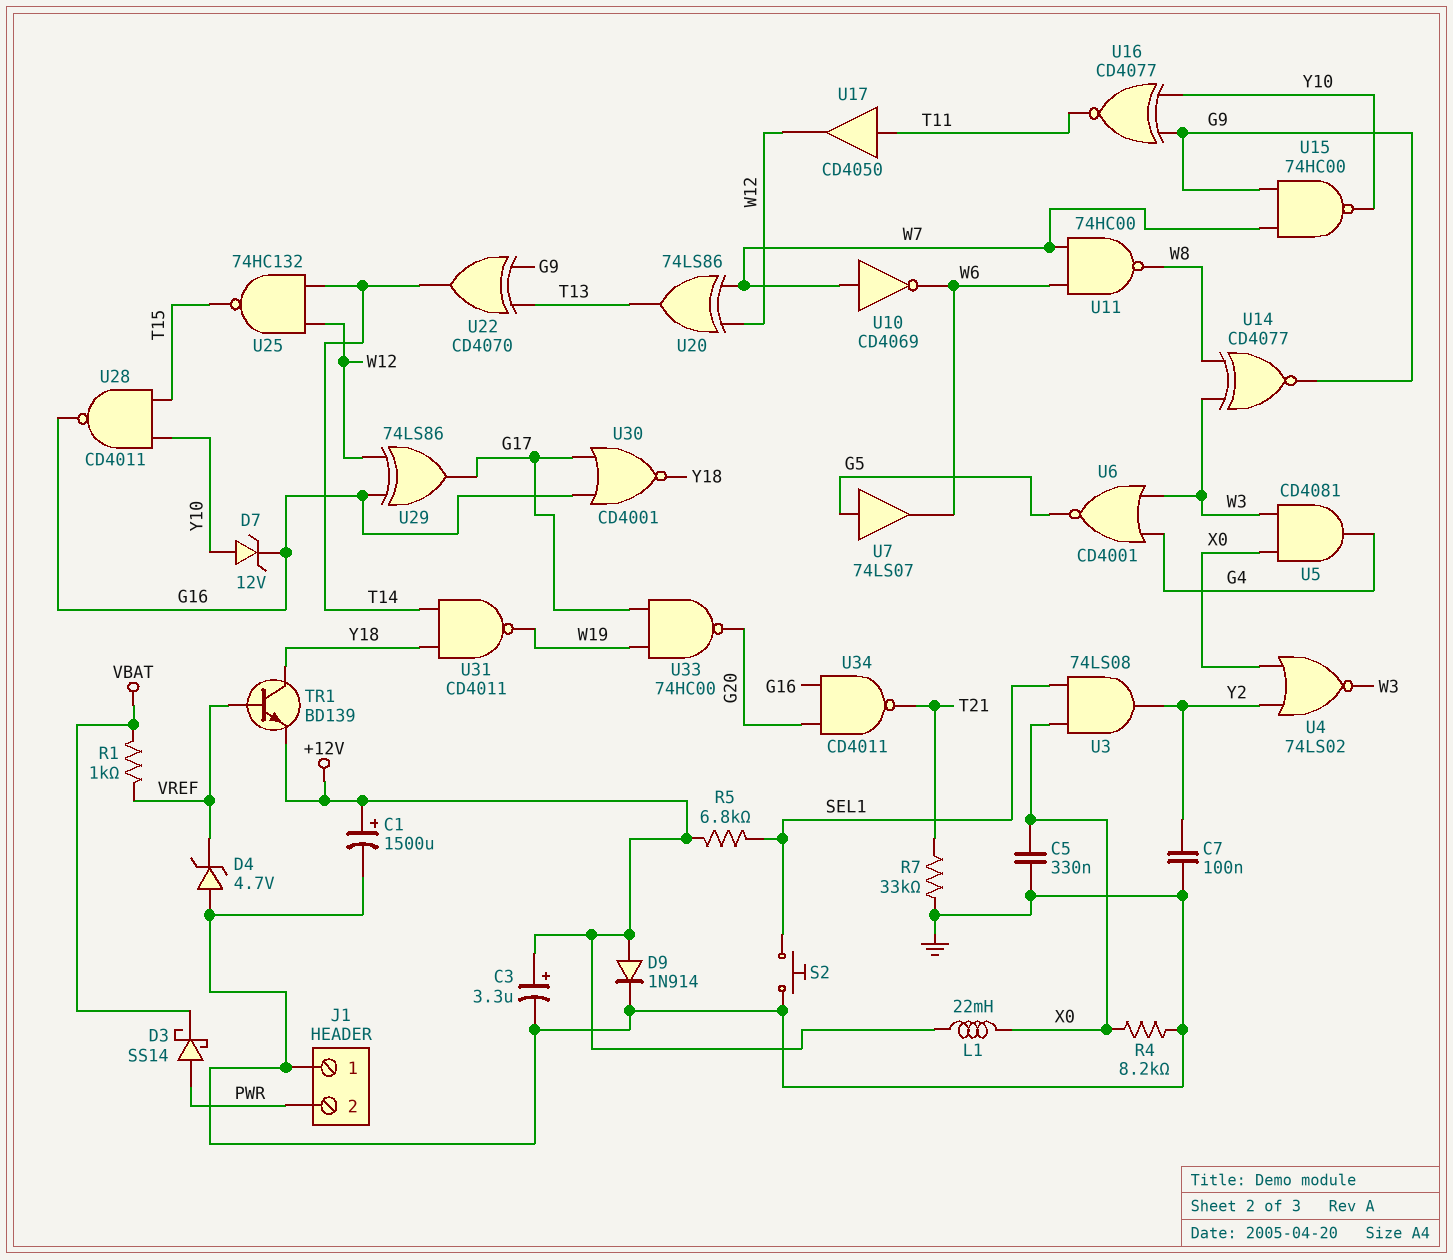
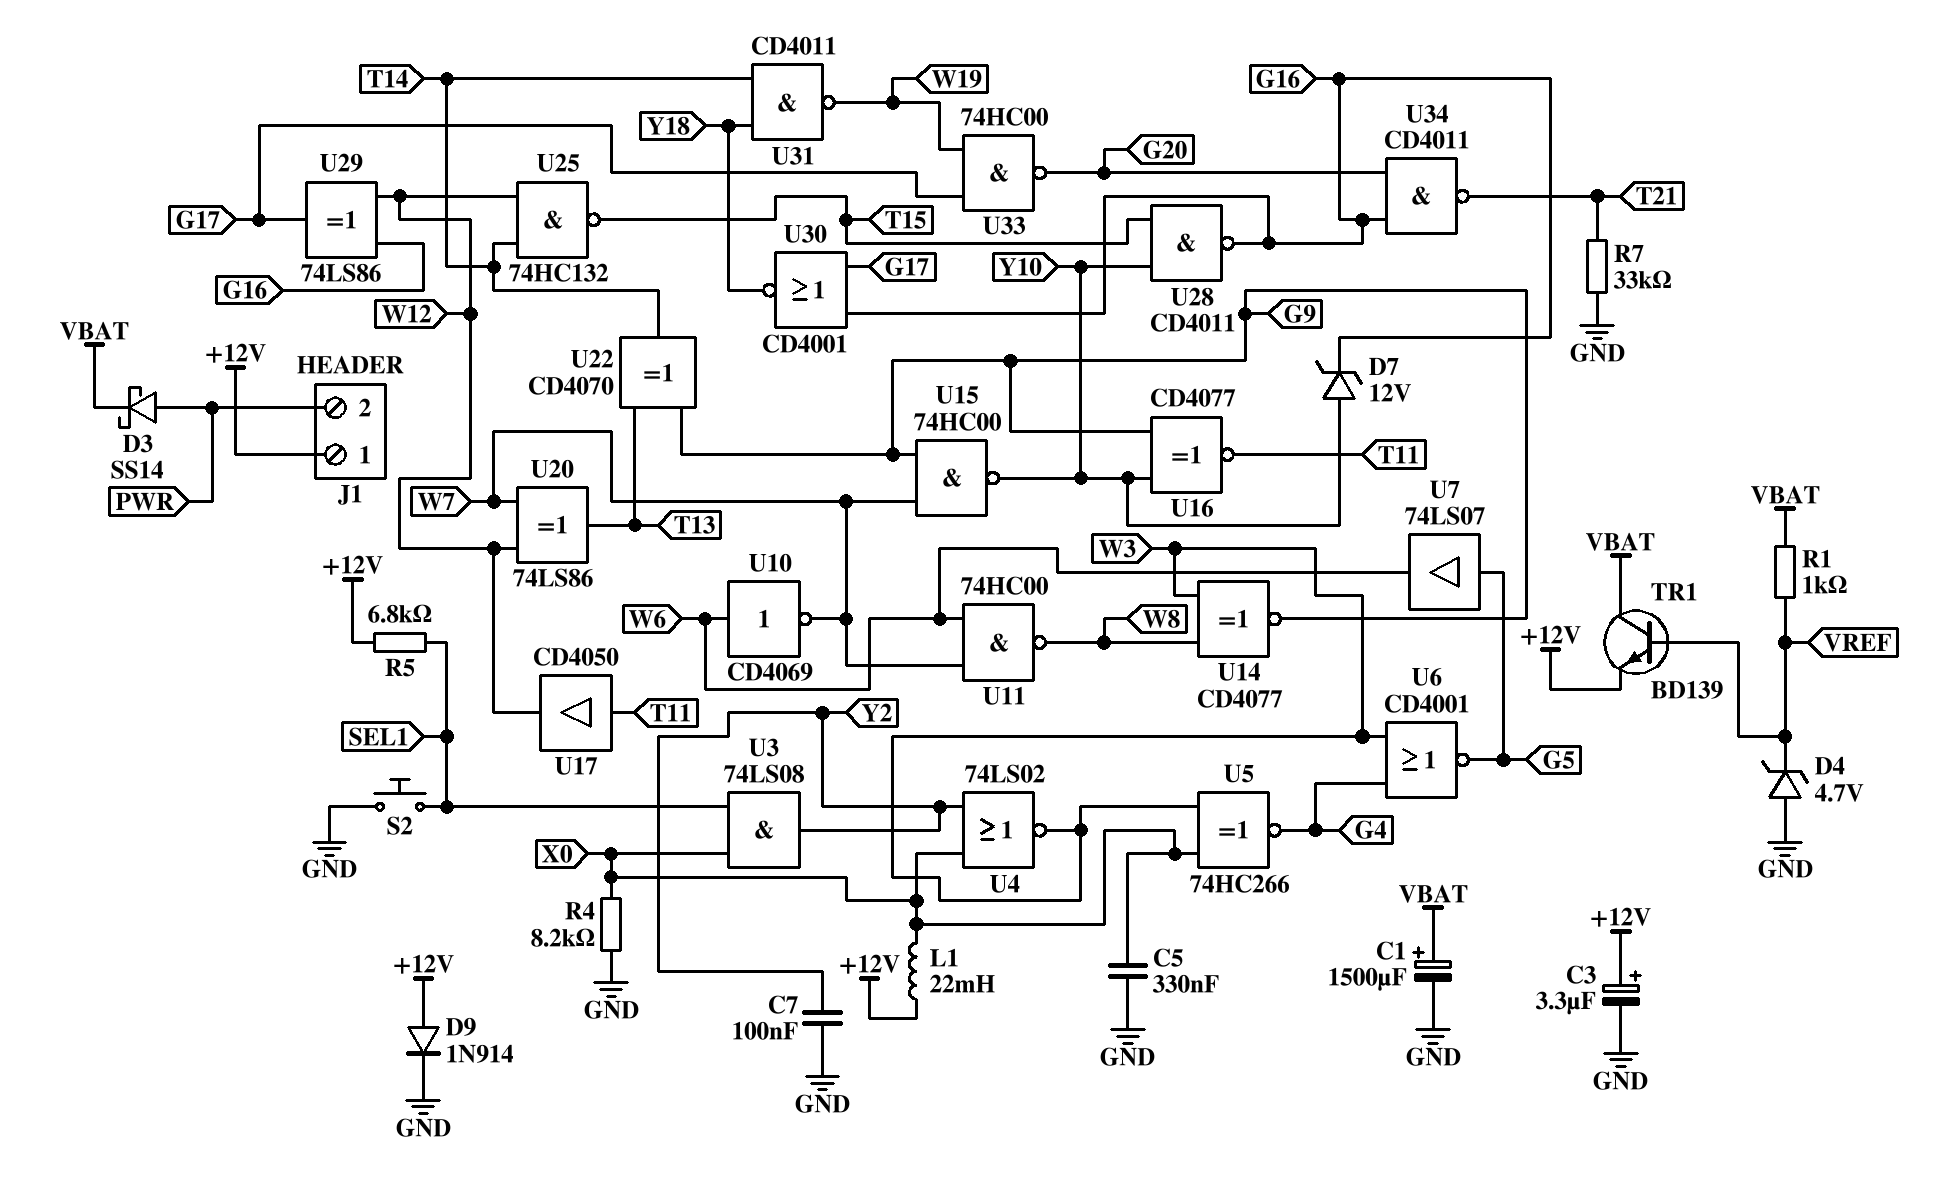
C1: 1500uF (plus +12V, minus GND) -> 1500uF (plus VBAT, minus GND)
J1 pin 1: GND -> +12V
TR1: NPN BD139 (B VREF, C Y18, E +12V) -> NPN BD139 (B VREF, C VBAT, E +12V)
U5: AND CD4081 (in W3, in X0, out G4) -> XNOR 74HC266 (in W3, in X0, out G4)
U10: NOT CD4069 (in W7, out W6) -> NOT CD4069 (in W6, out W7)

